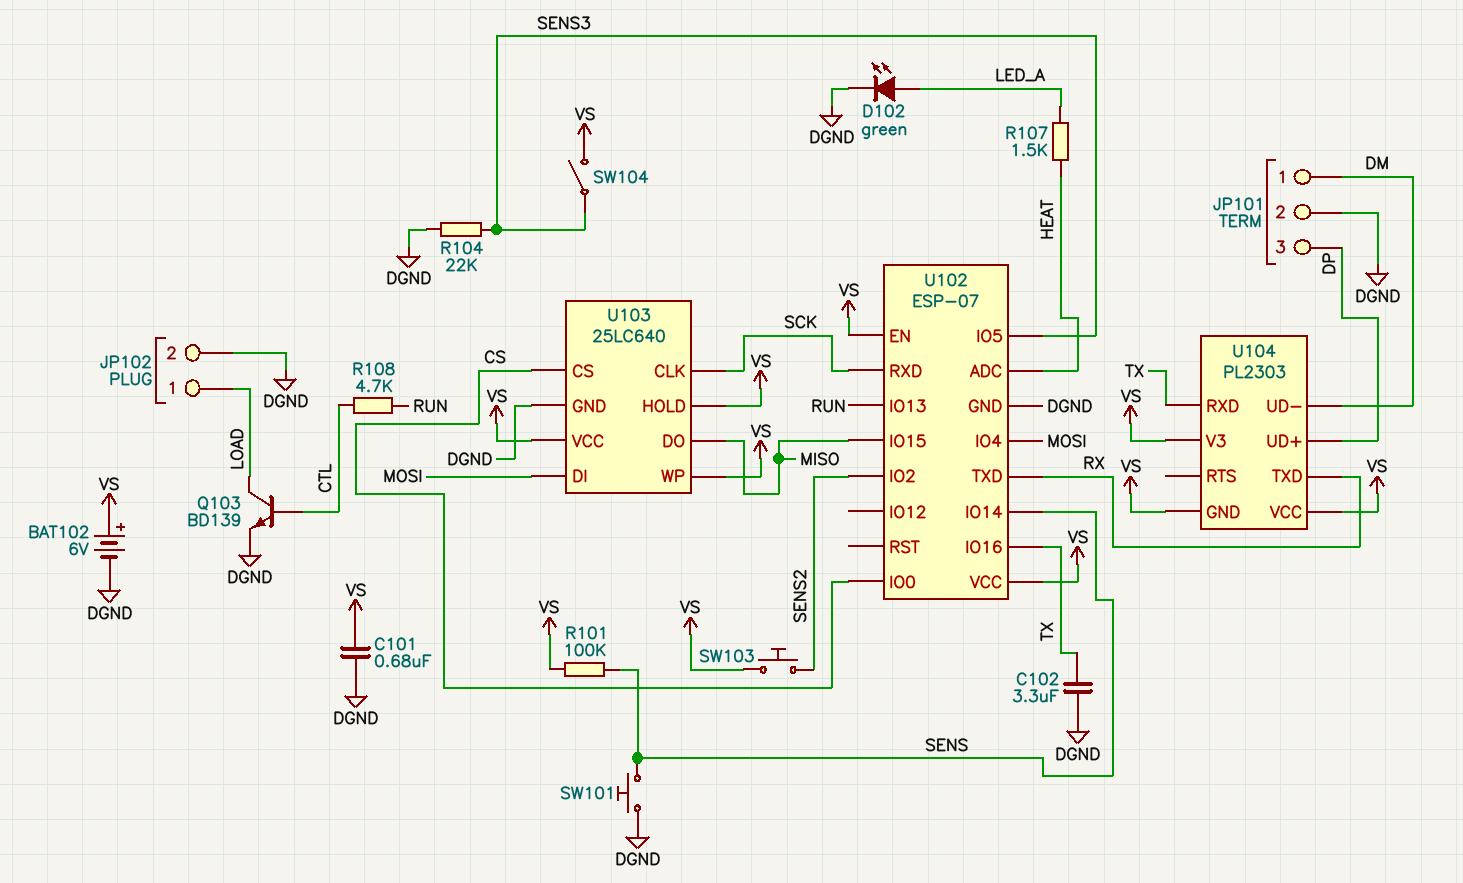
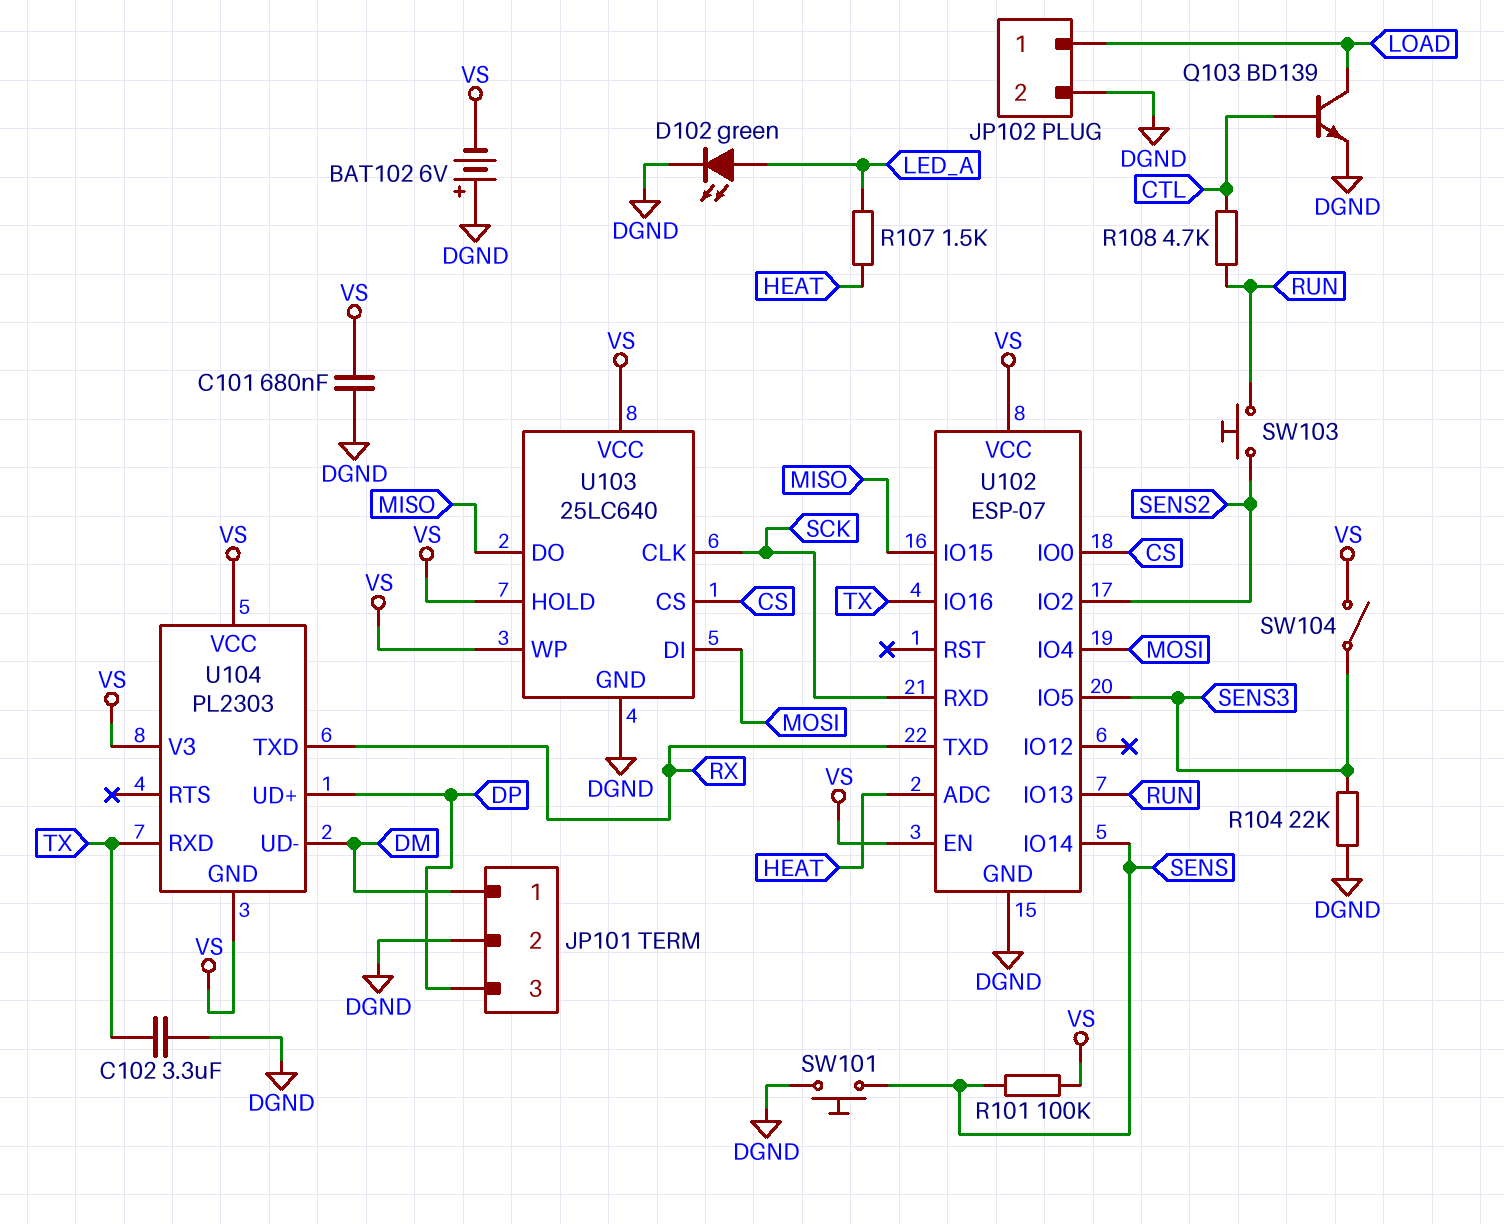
BAT102: 6V (plus VS, minus DGND) -> 6V (plus DGND, minus VS)
SW103: button (SENS2, VS) -> button (RUN, SENS2)

